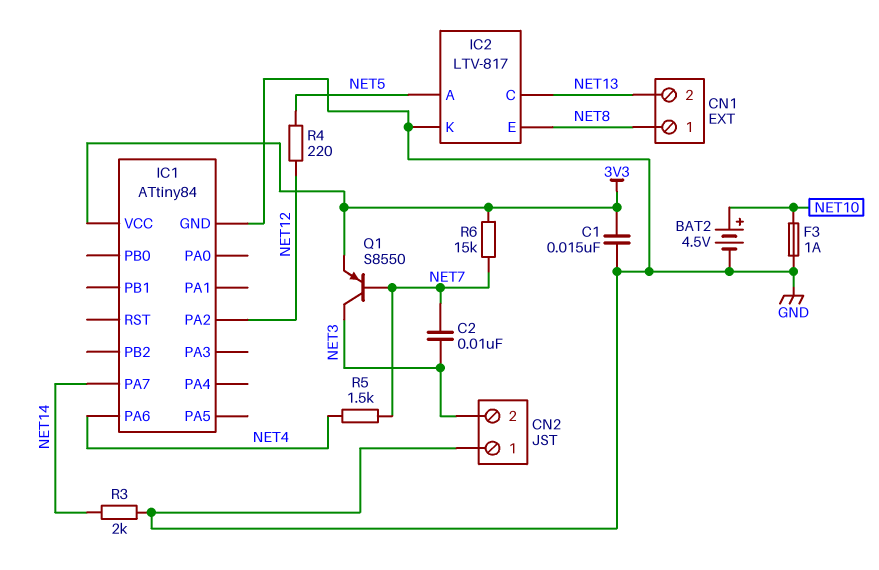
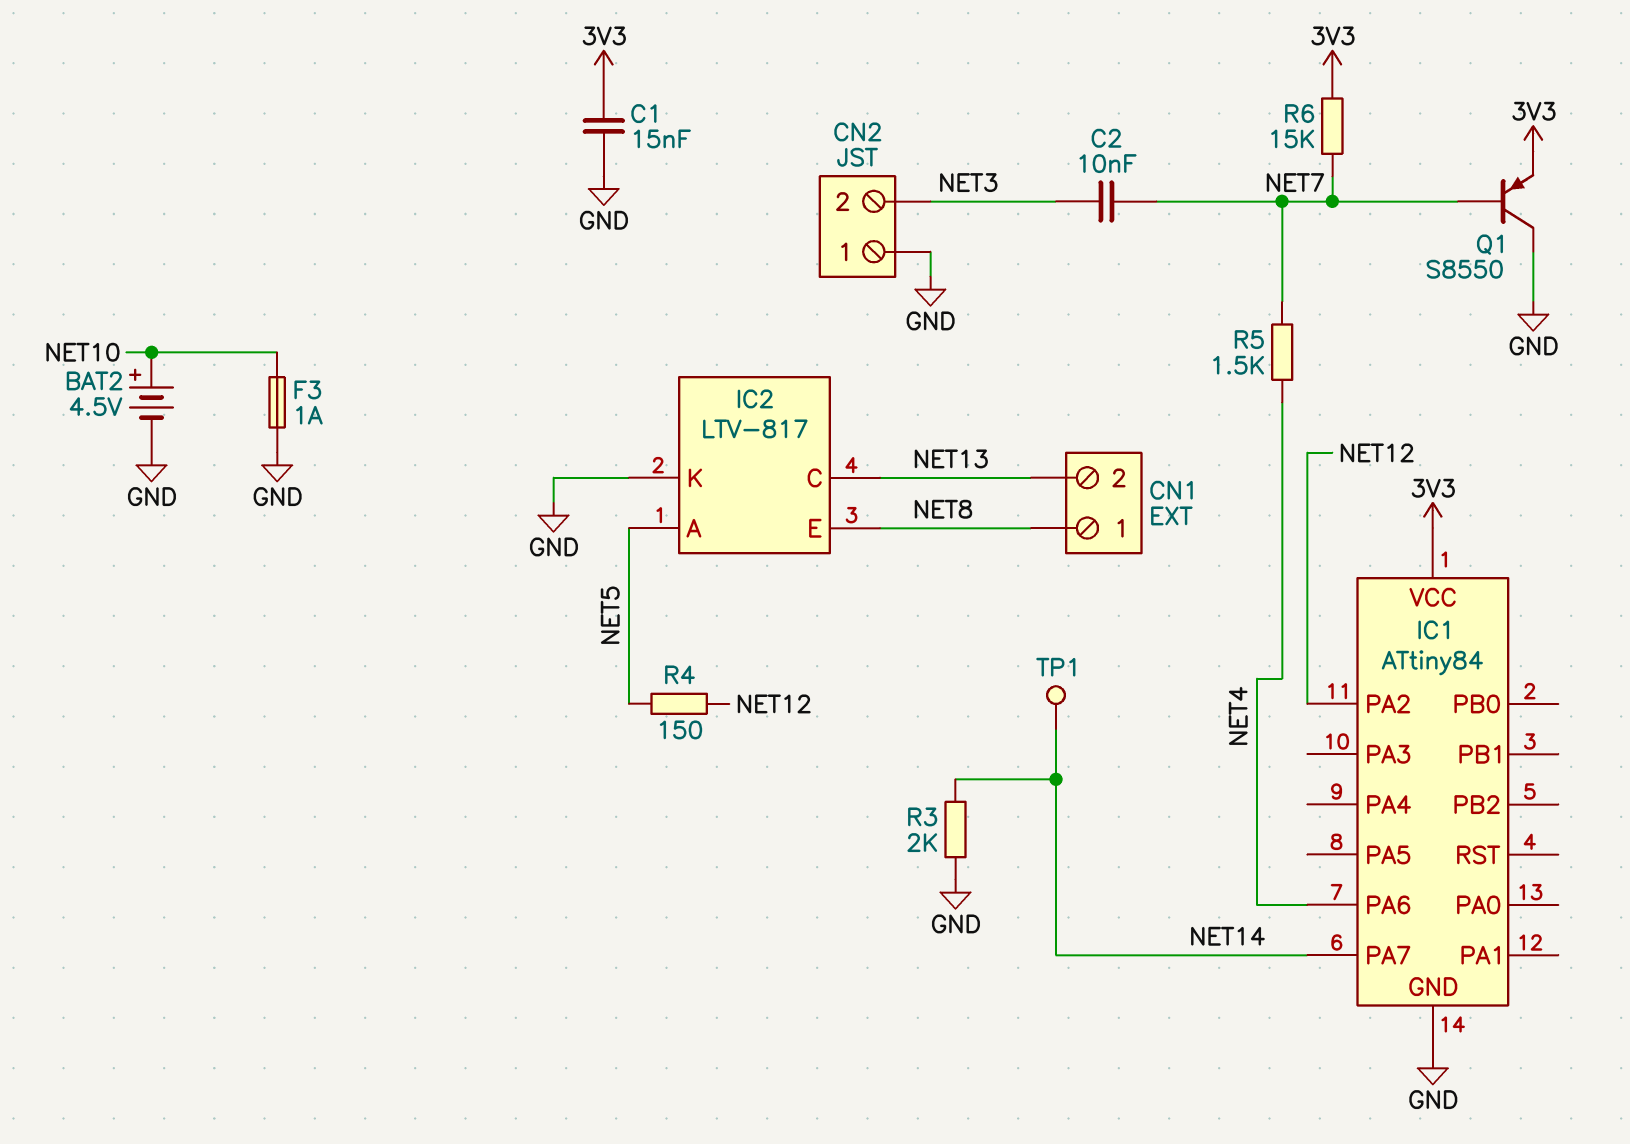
Q1: PNP S8550 (B NET7, C NET3, E 3V3) -> PNP S8550 (B NET7, C GND, E 3V3)
R4: 220 (NET5, NET12) -> 150 (NET5, NET12)
TP1: none -> test point (NET14)

